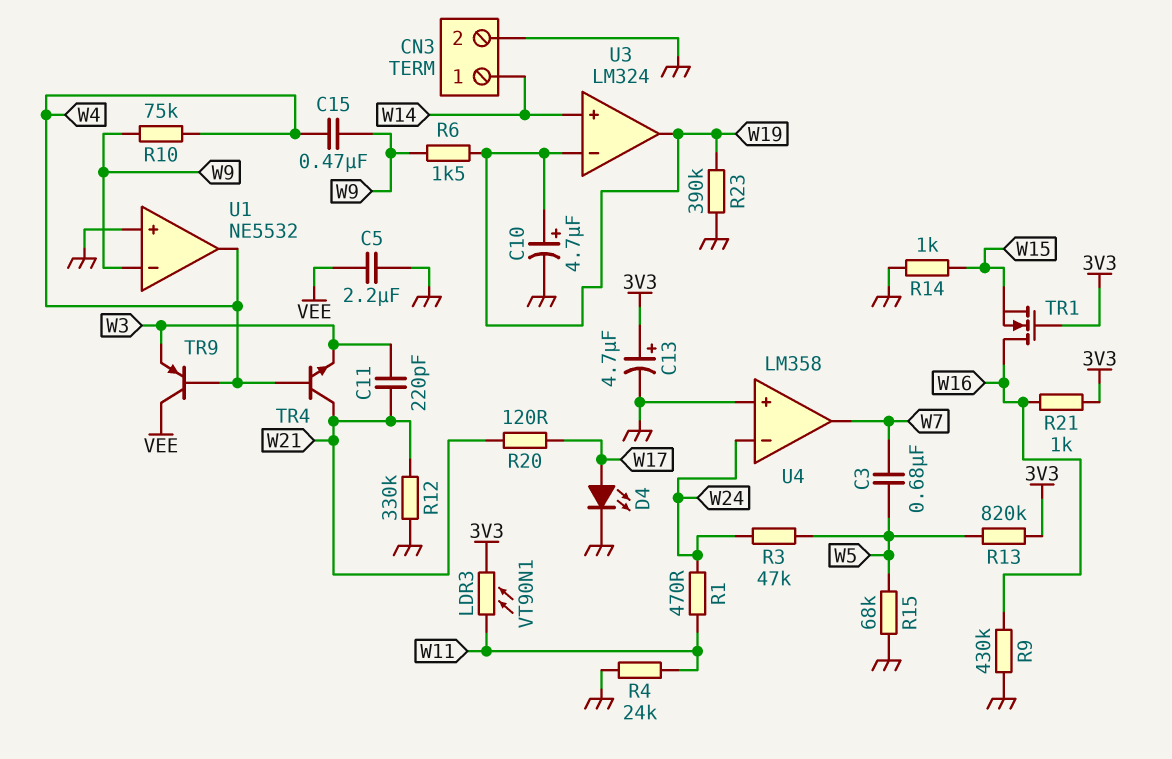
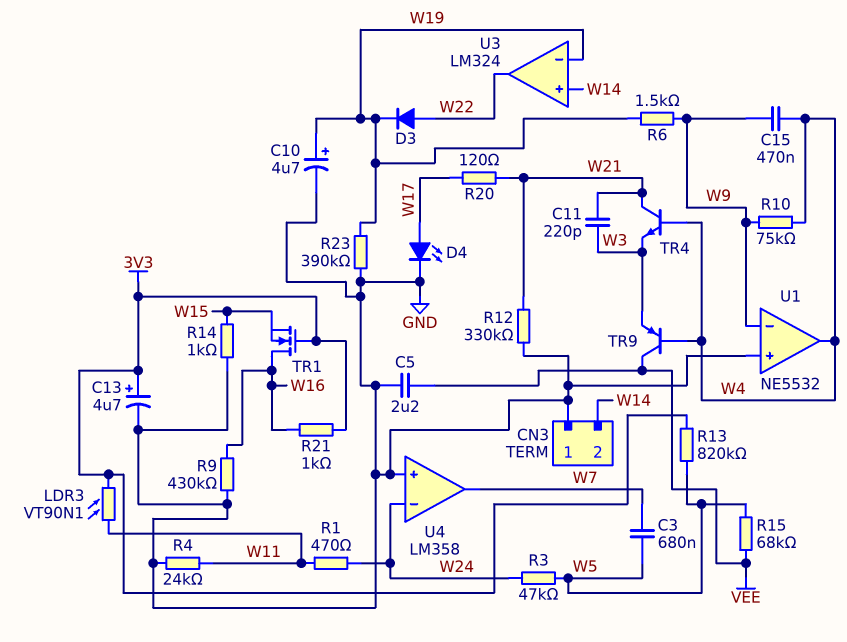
CN3 pin 1: W14 -> GND
CN3 pin 2: GND -> W14
D3: none -> diode (A W22, K W19)
R15: 68k (GND, W5) -> 68k (VEE, W5)
U3 pin out: W19 -> W22

